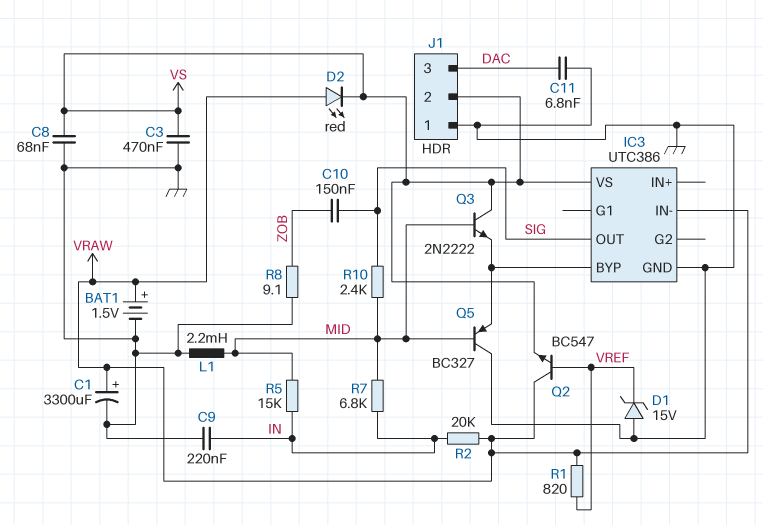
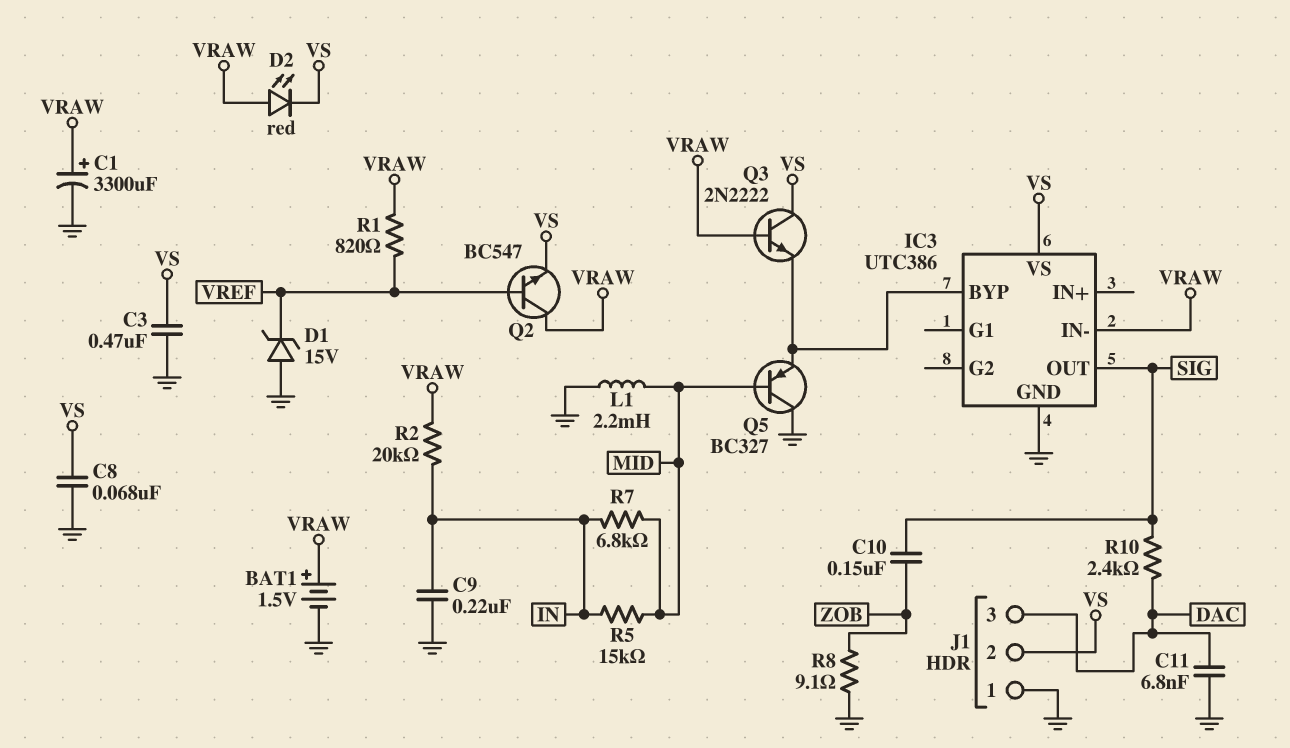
Q3: NPN 2N2222 (B MID, C VS, E IC3/BYP) -> NPN 2N2222 (B VRAW, C VS, E IC3/BYP)
R10: 2.4k (MID, SIG) -> 2.4k (DAC, SIG)

